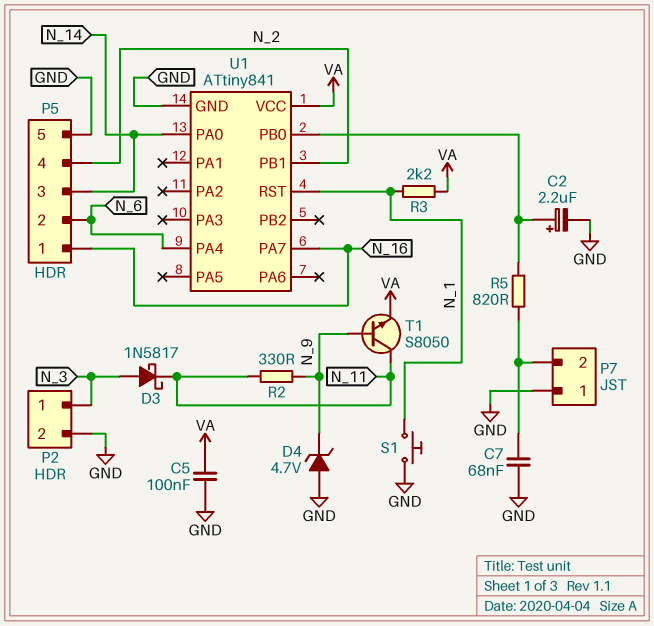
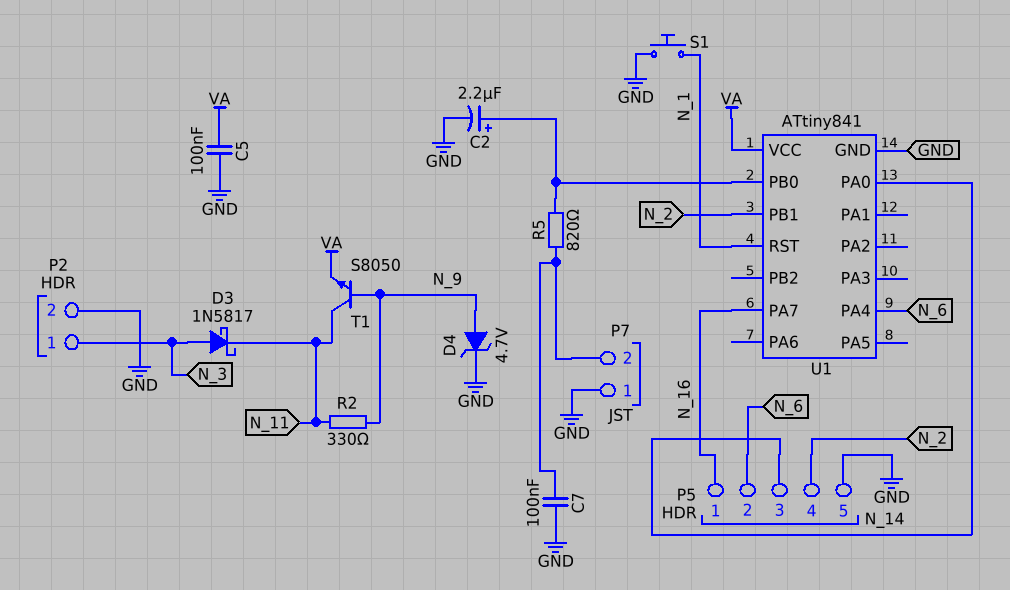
C7: 68nF (GND, P7/2) -> 100nF (GND, P7/2)
D4: zener 4.7V (A GND, K N_9) -> zener 4.7V (A N_9, K GND)
R3: 2.2k (N_1, VA) -> none

